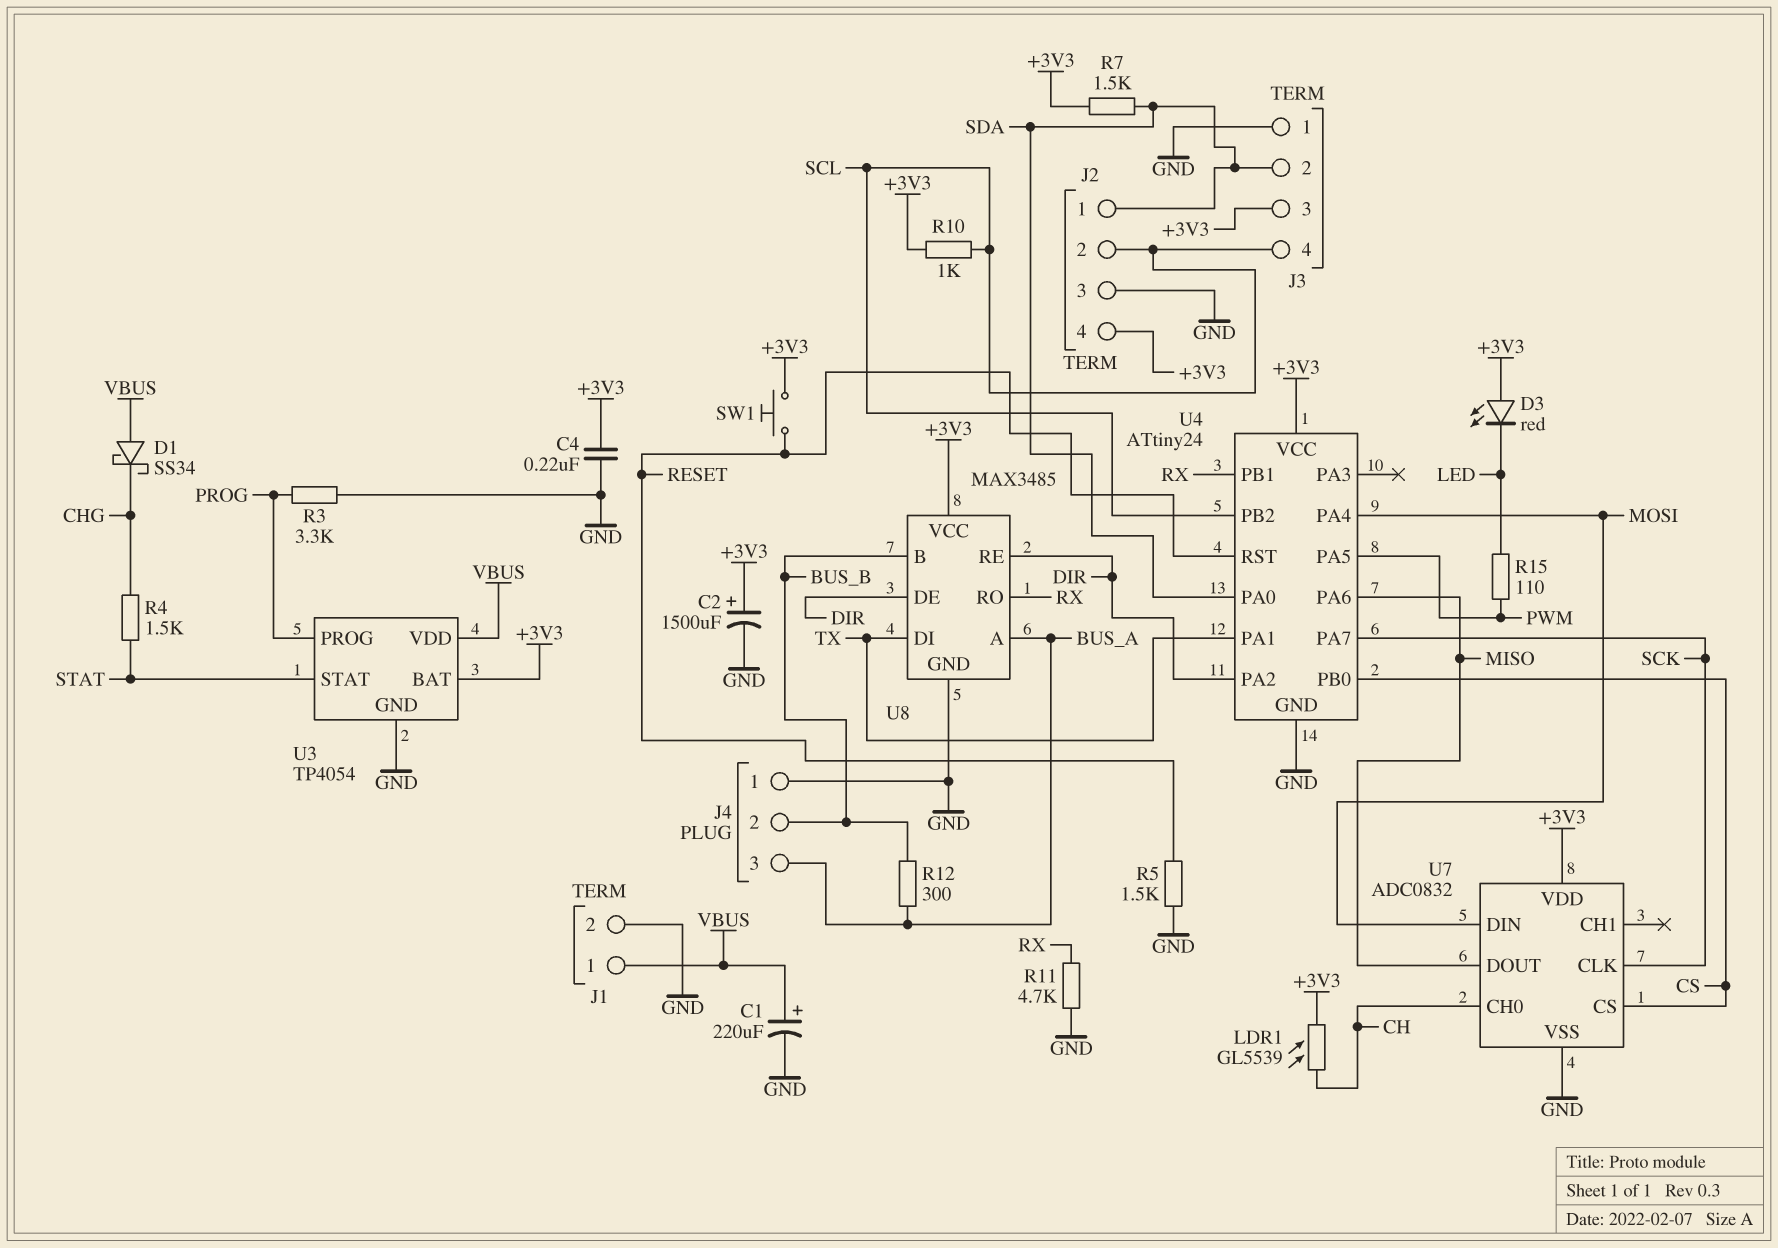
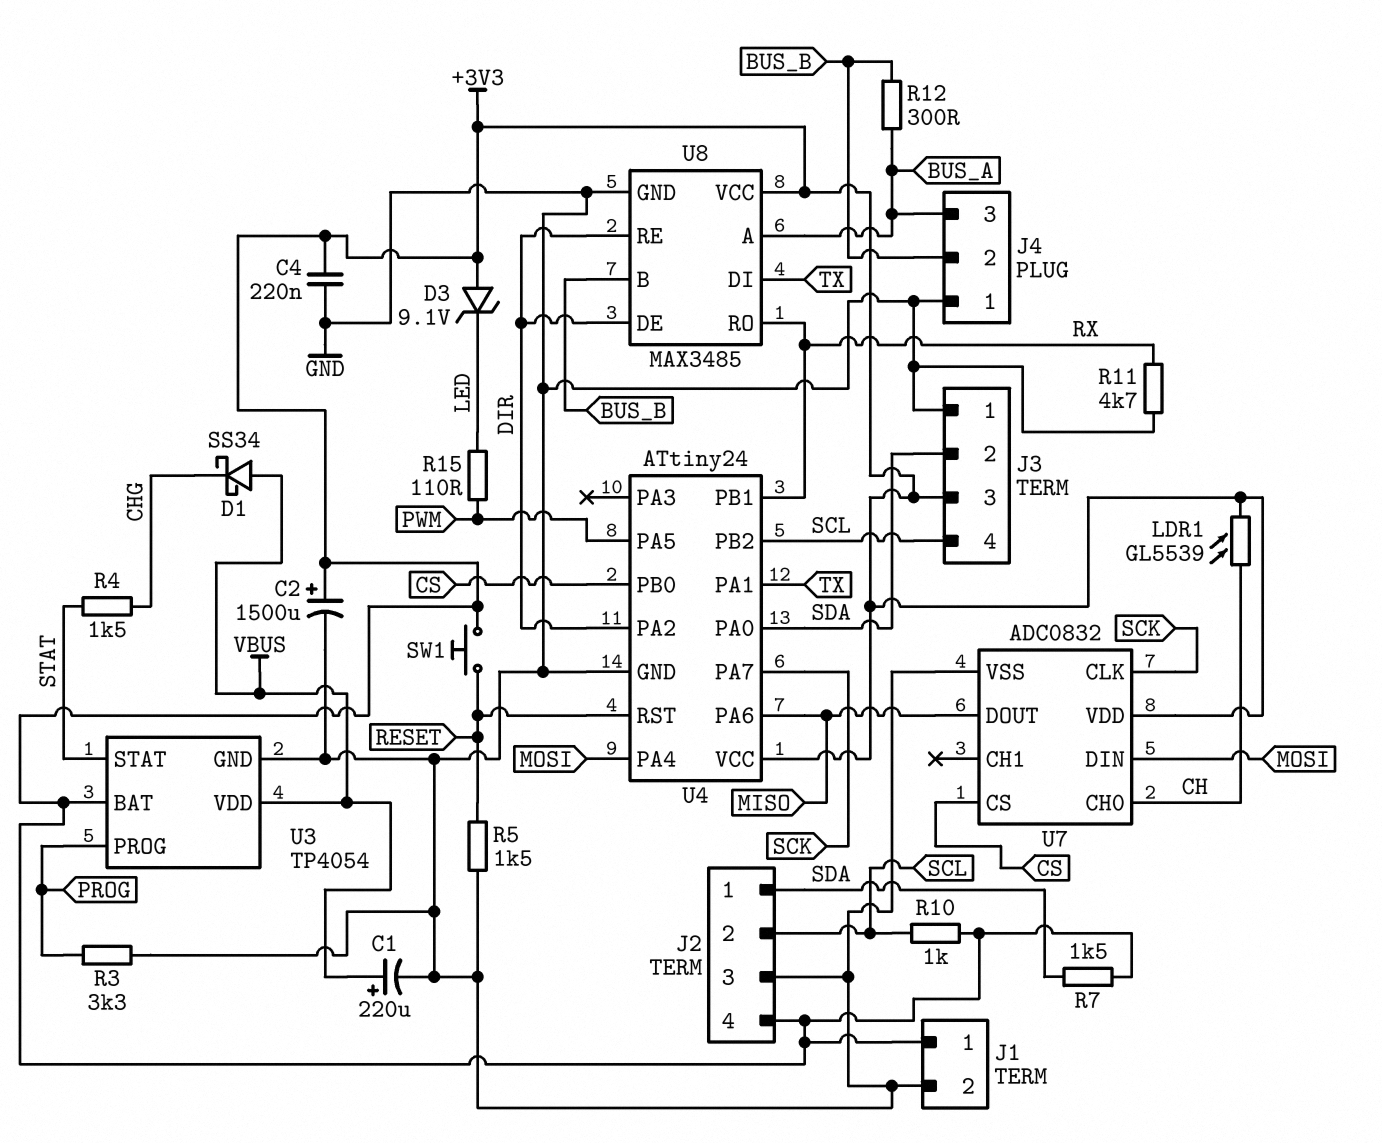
D3: LED red (A +3V3, K LED) -> zener 9.1V (A +3V3, K LED)
J1 pin 1: VBUS -> +3V3

